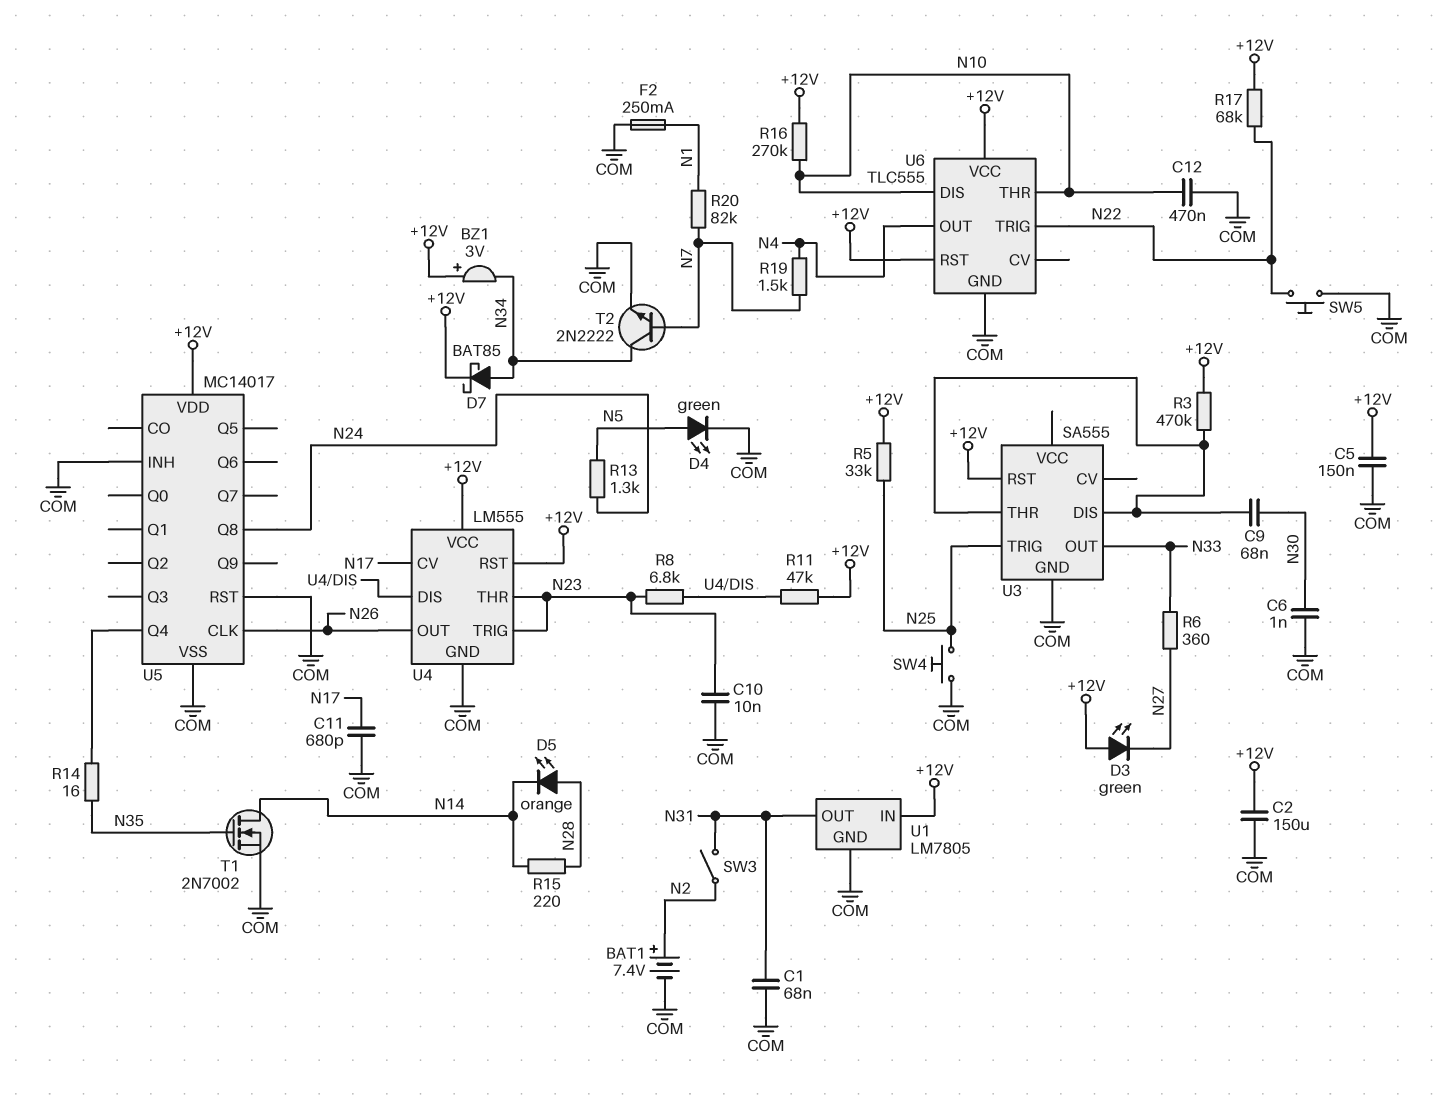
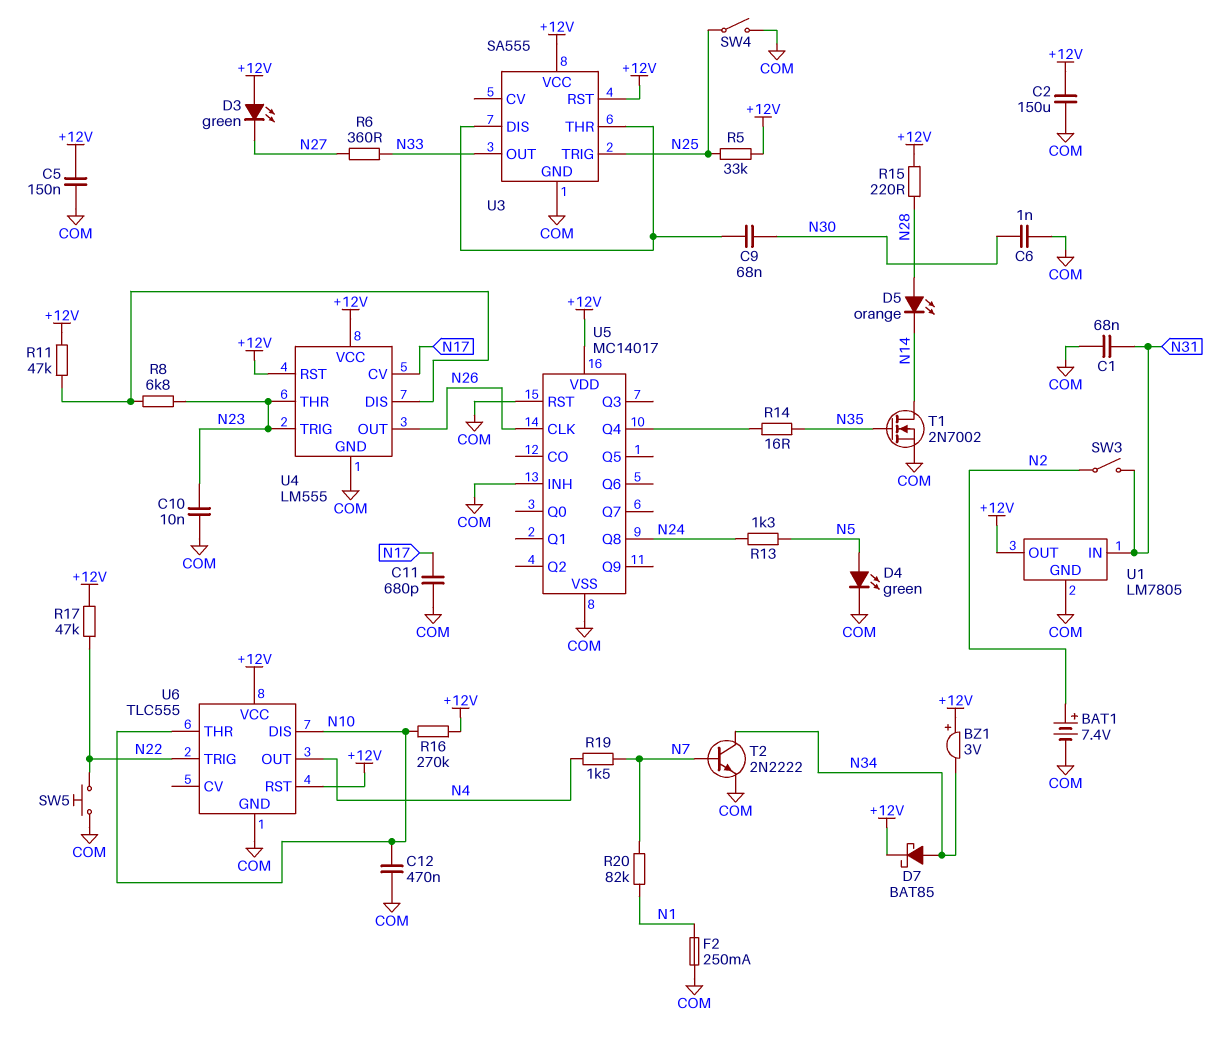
R3: 470k (+12V, U3/DIS) -> none
R15: 220 (N14, N28) -> 220 (+12V, N28)
R17: 68k (+12V, N22) -> 47k (+12V, N22)
SW4: button (COM, N25) -> switch (COM, N25)
U1 pin IN: +12V -> N31
U1 pin OUT: N31 -> +12V
U3 pin VCC: none -> +12V

